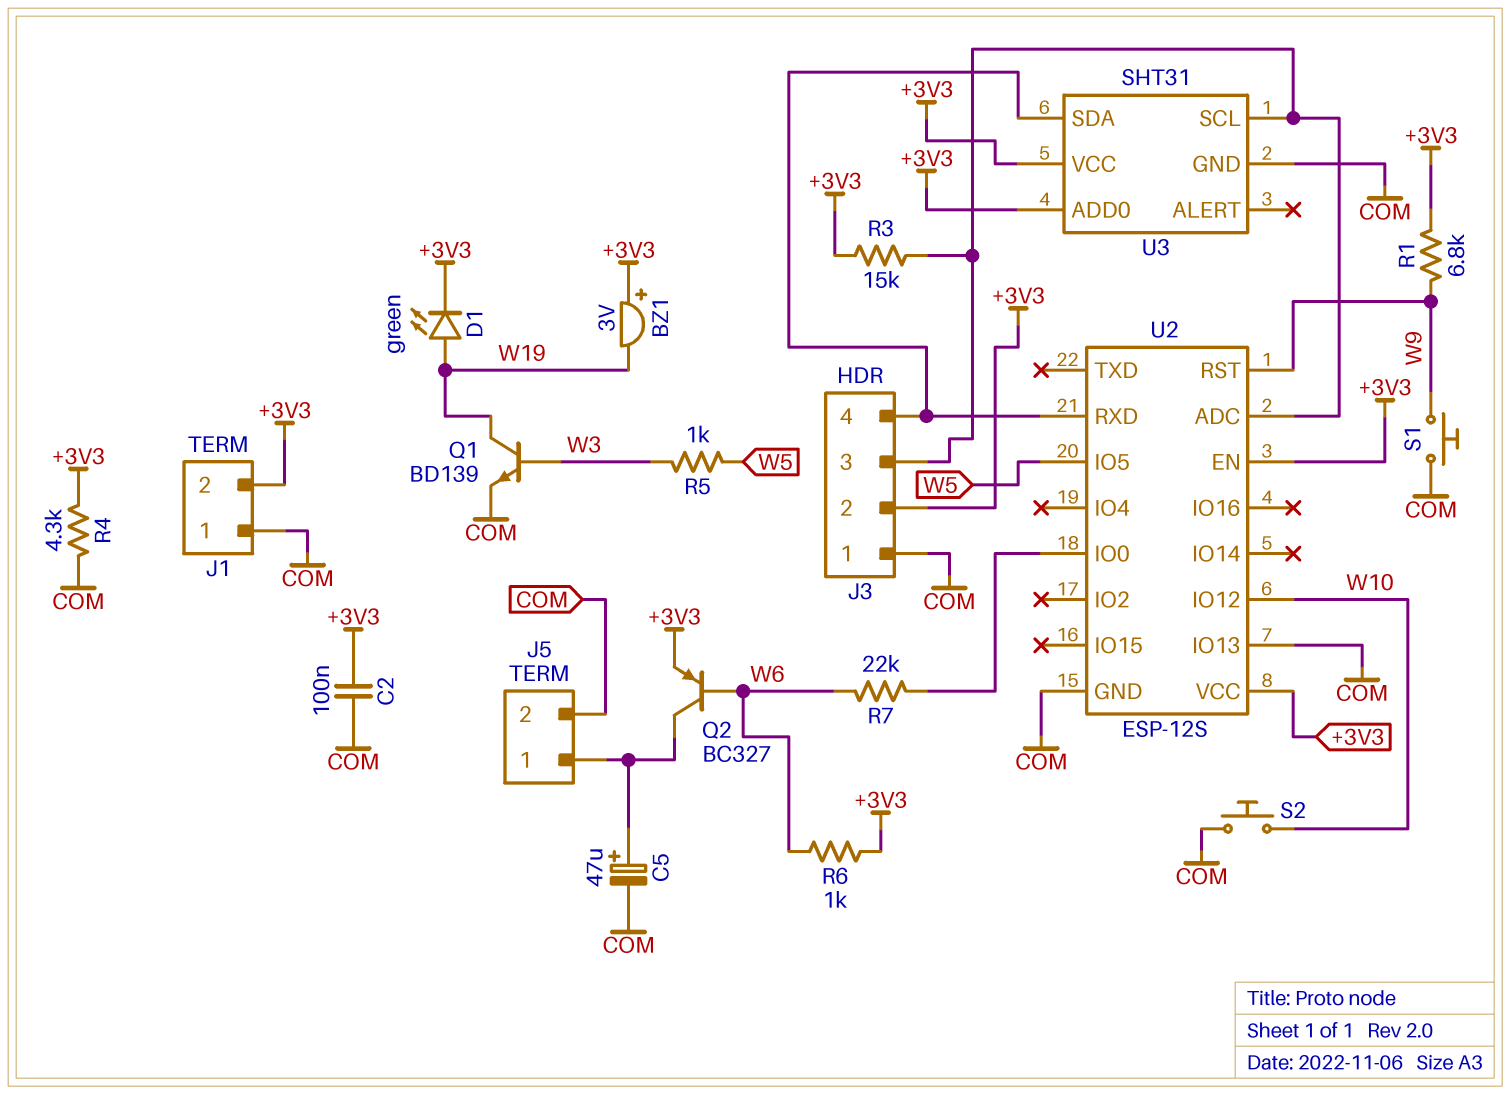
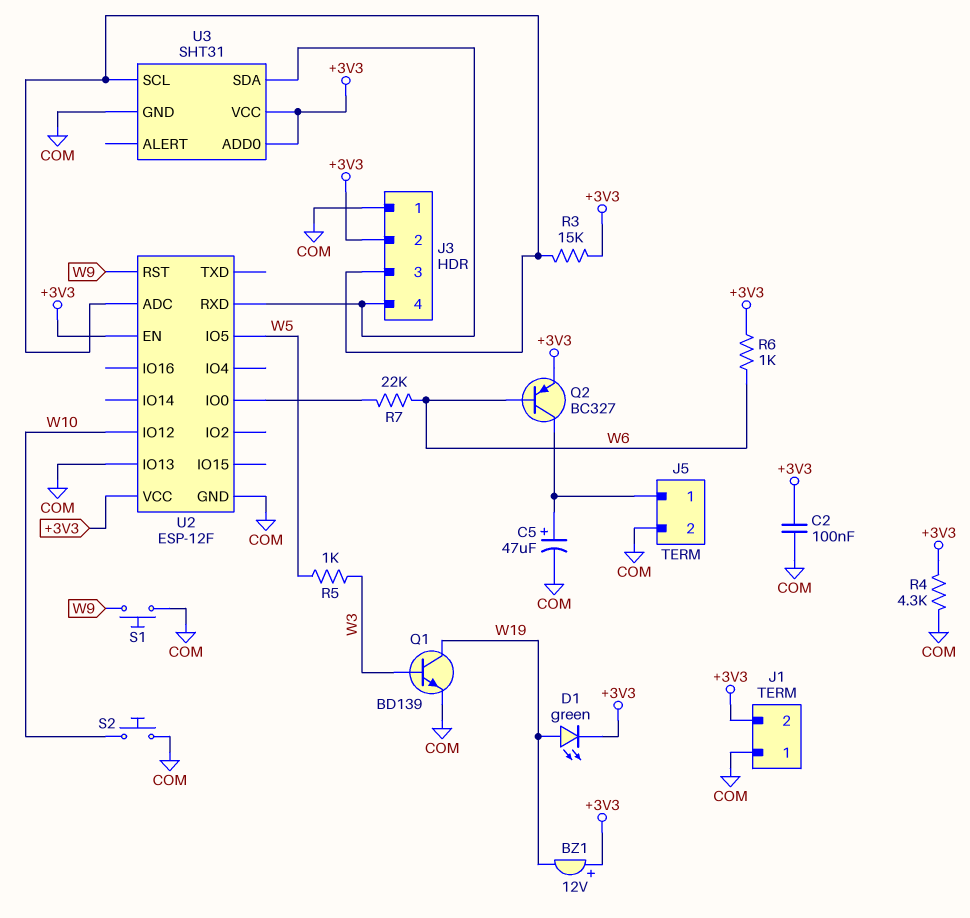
BZ1: buzzer 3V (plus +3V3, minus W19) -> buzzer 12V (plus +3V3, minus W19)
R1: 6.8k (+3V3, W9) -> none
U2: ESP-12S -> ESP-12F

